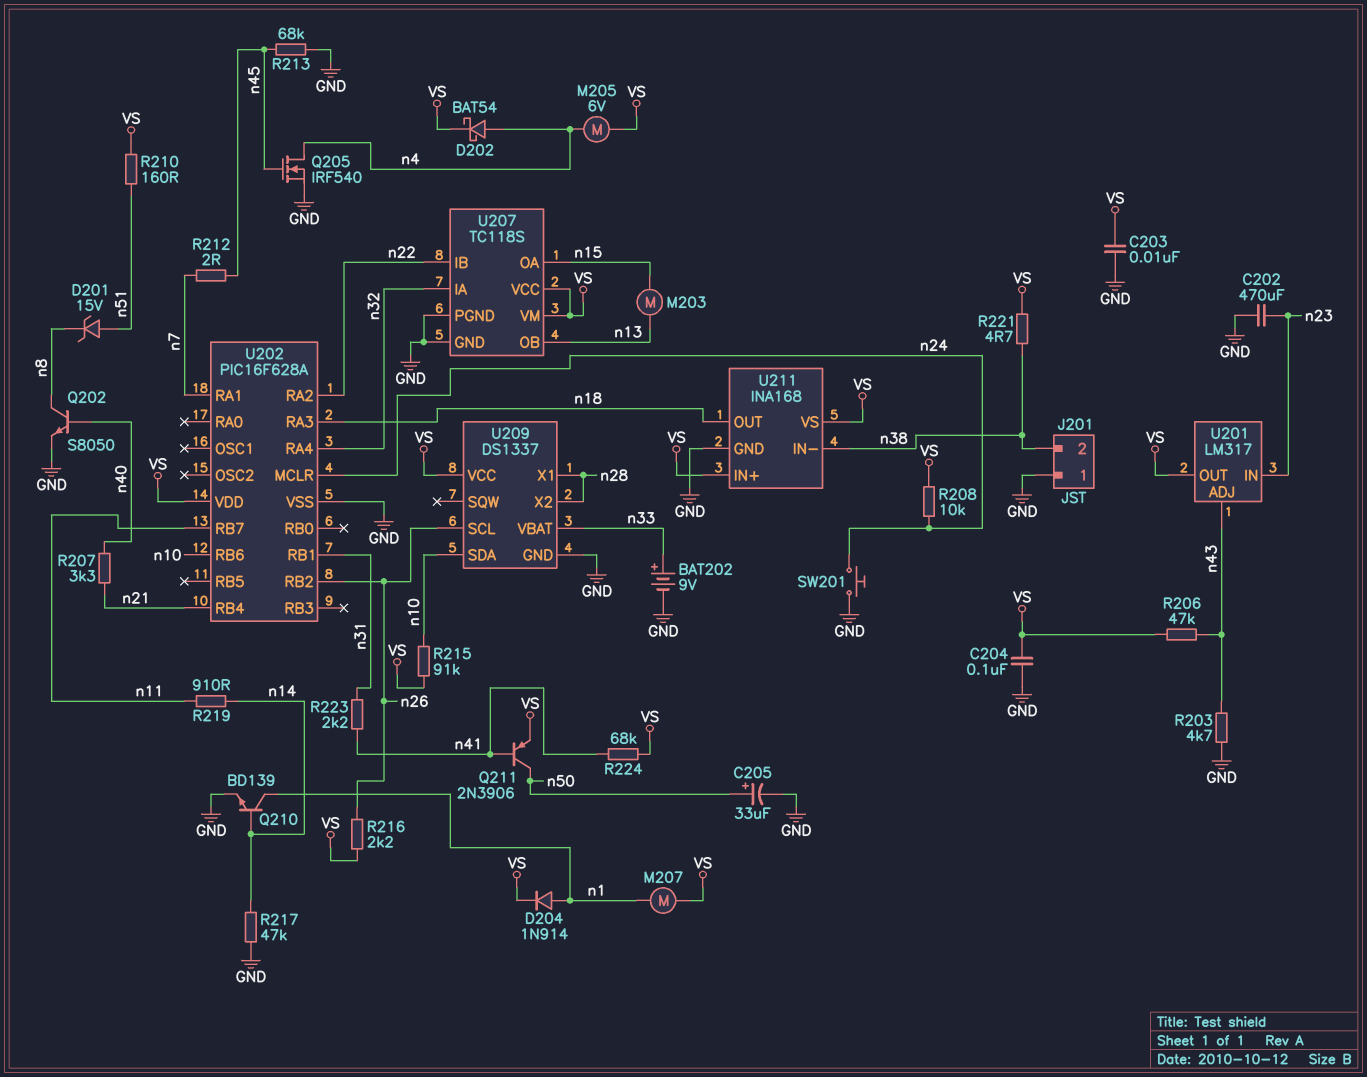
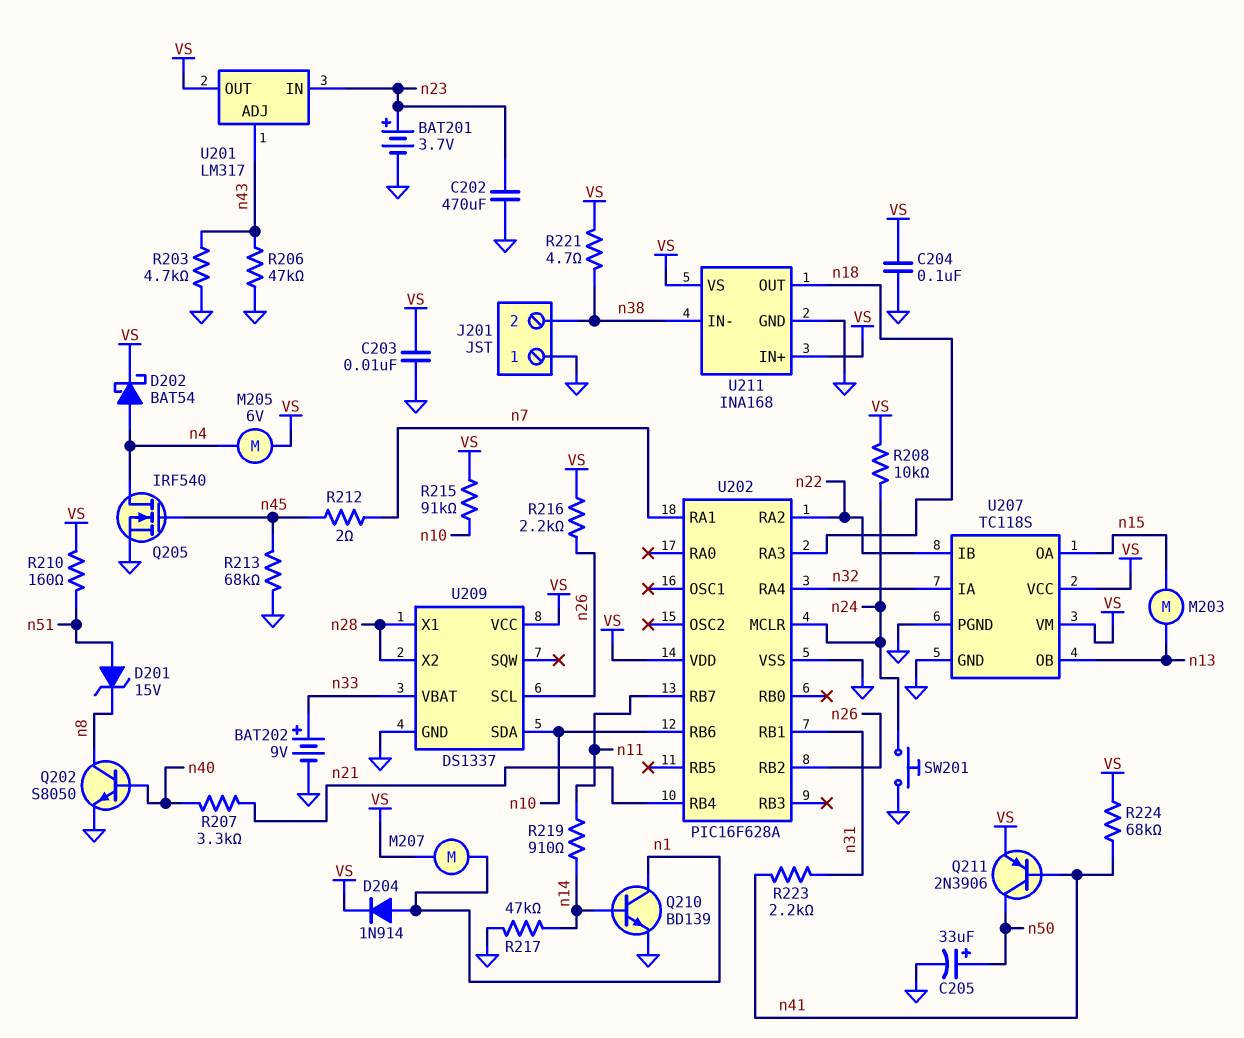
BAT201: none -> 3.7V (plus n23, minus GND)
R206: 47k (VS, n43) -> 47k (GND, n43)

